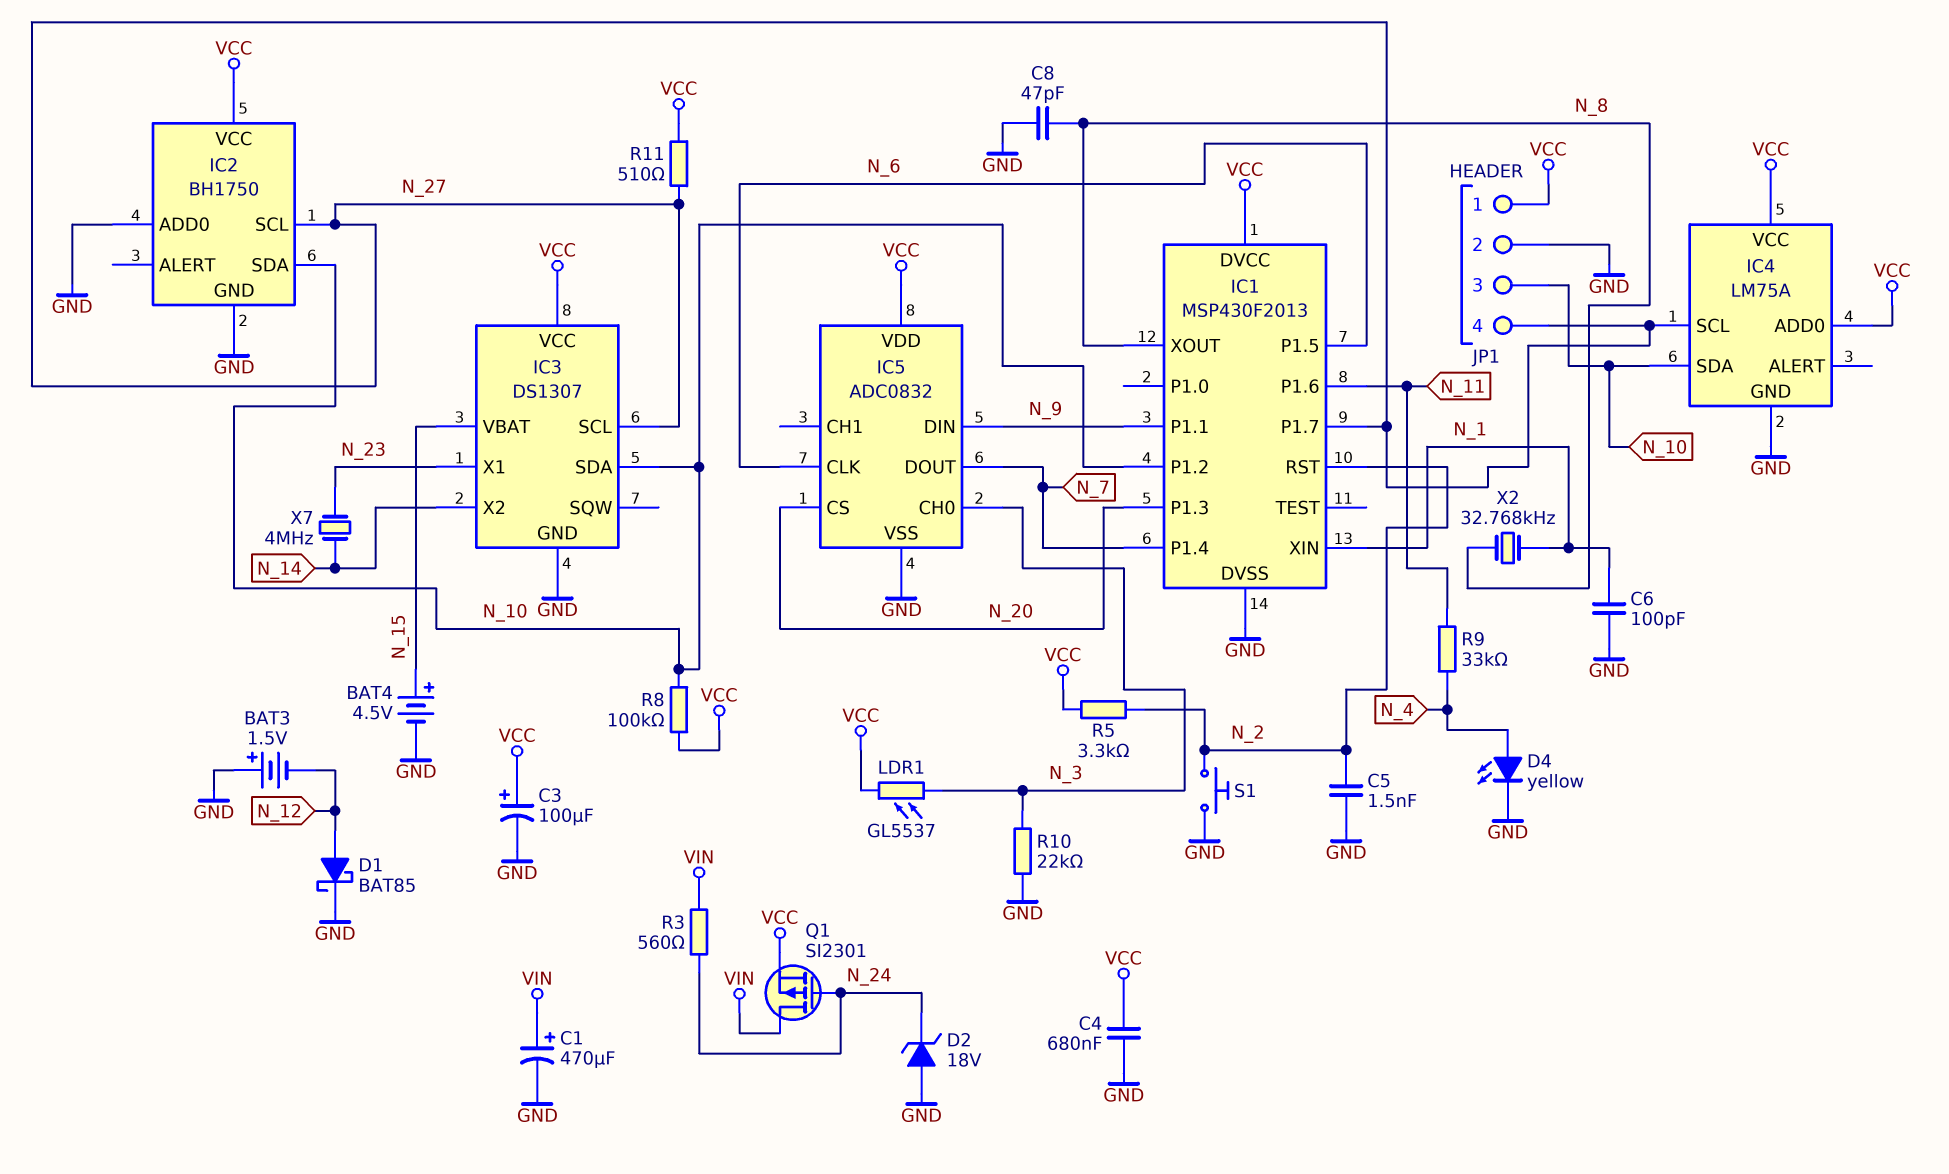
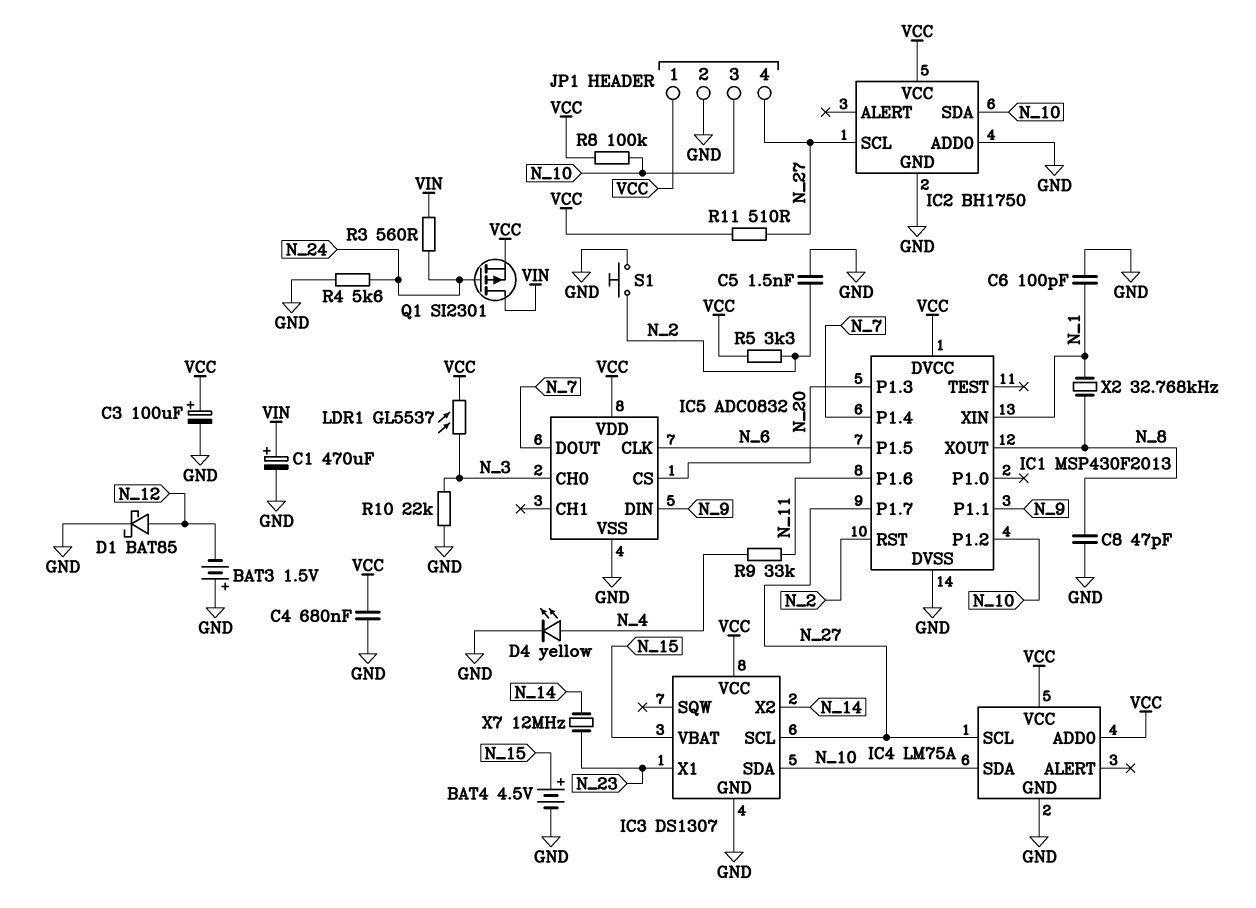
D2: zener 18V (A GND, K N_24) -> none
R4: none -> 5.6k (GND, N_24)
X7: 4MHz (N_14, N_23) -> 12MHz (N_14, N_23)

